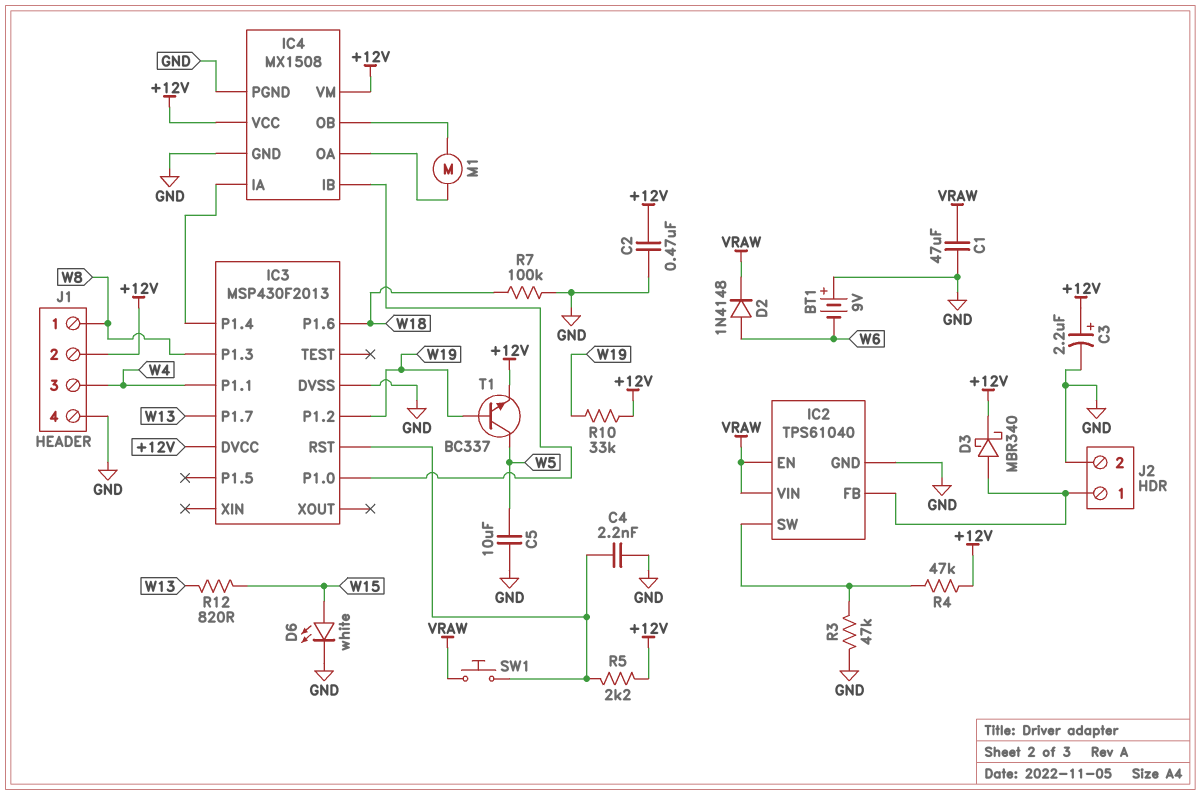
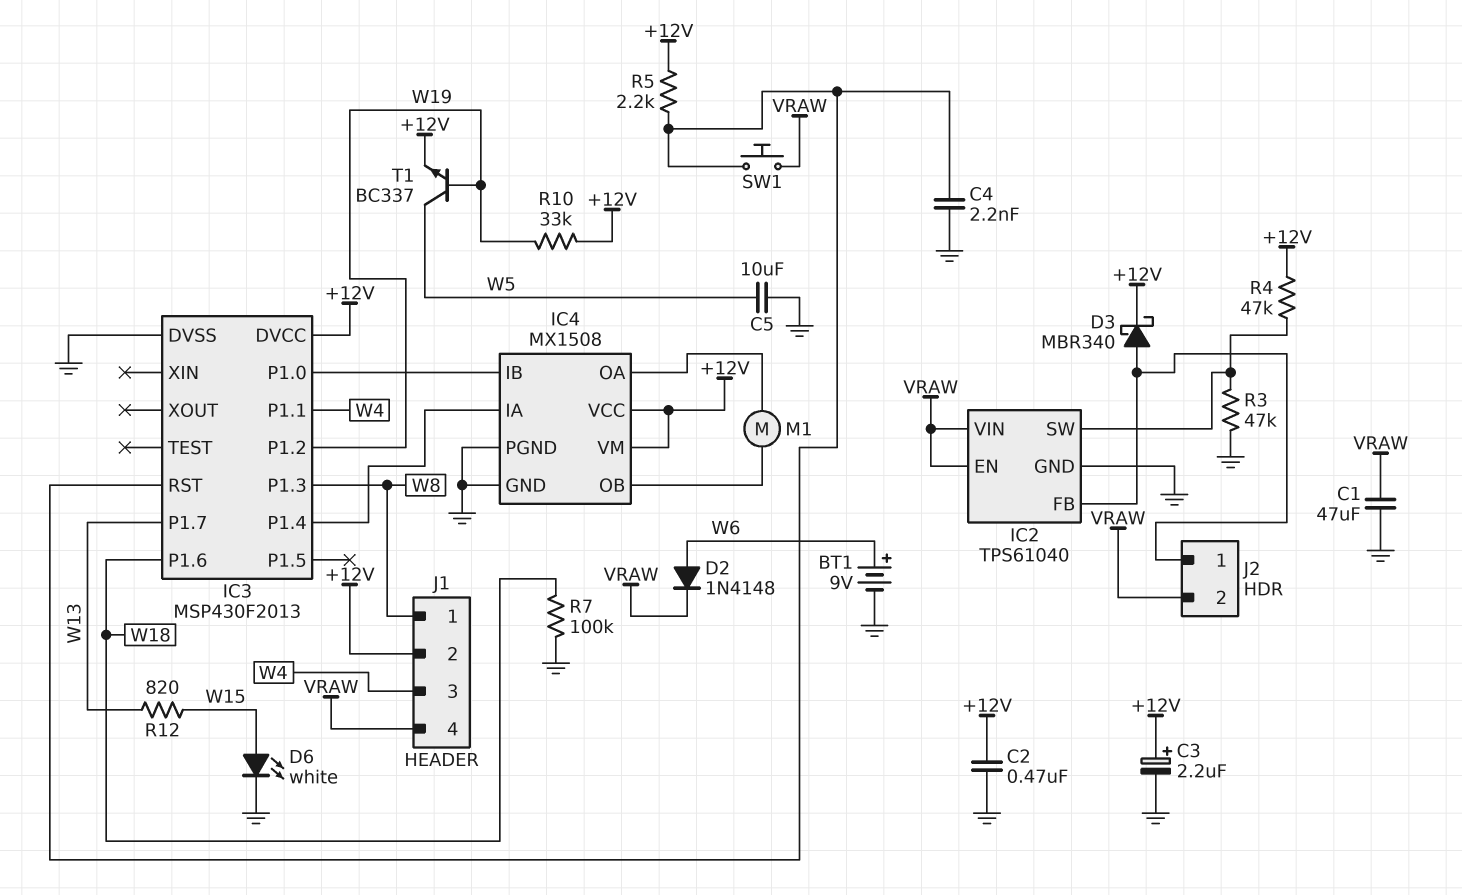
BT1: 9V (plus GND, minus W6) -> 9V (plus W6, minus GND)
J1 pin 4: GND -> VRAW
J2 pin 2: GND -> VRAW

